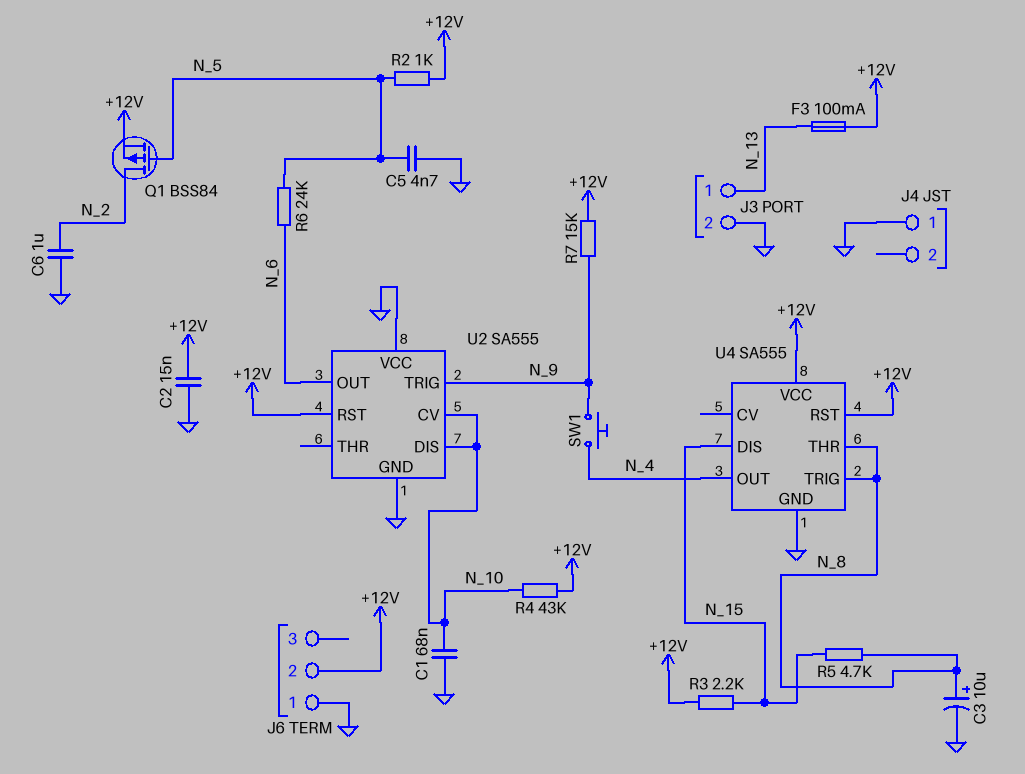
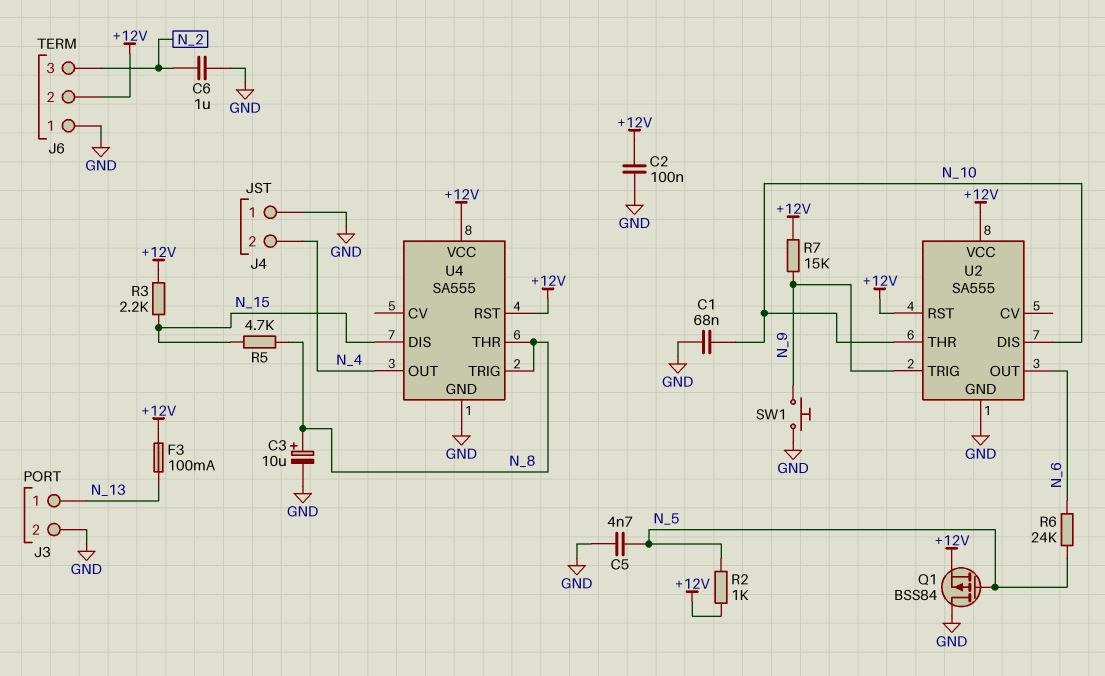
C2: 15nF (+12V, GND) -> 100nF (+12V, GND)
J4 pin 2: none -> N_4
J6 pin 3: none -> N_2
Q1: PMOS BSS84 (G N_5, D N_2, S +12V) -> PMOS BSS84 (G N_5, D GND, S +12V)
R4: 43k (+12V, N_10) -> none
SW1: button (N_4, N_9) -> button (GND, N_9)
U2 pin CV: N_10 -> none
U2 pin THR: none -> N_10
U2 pin VCC: GND -> +12V

